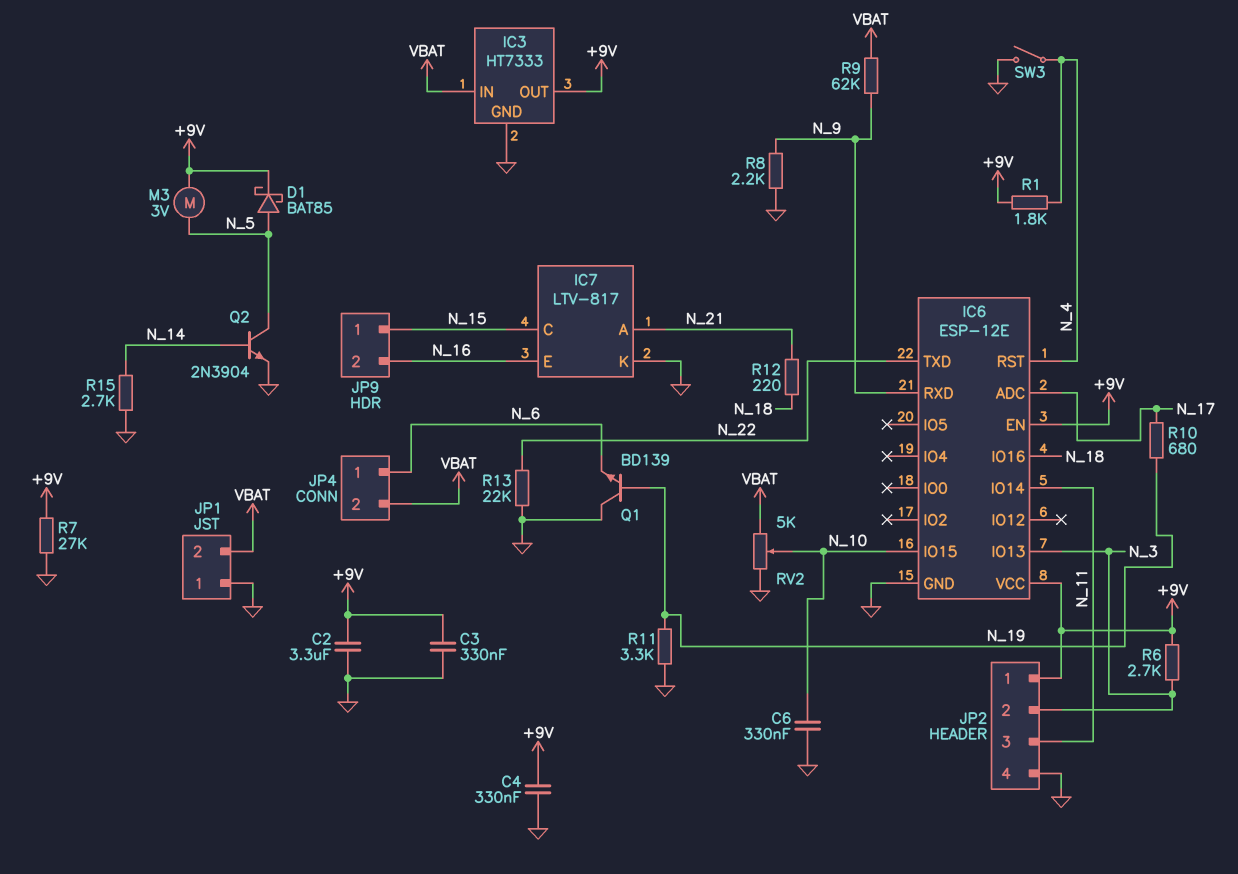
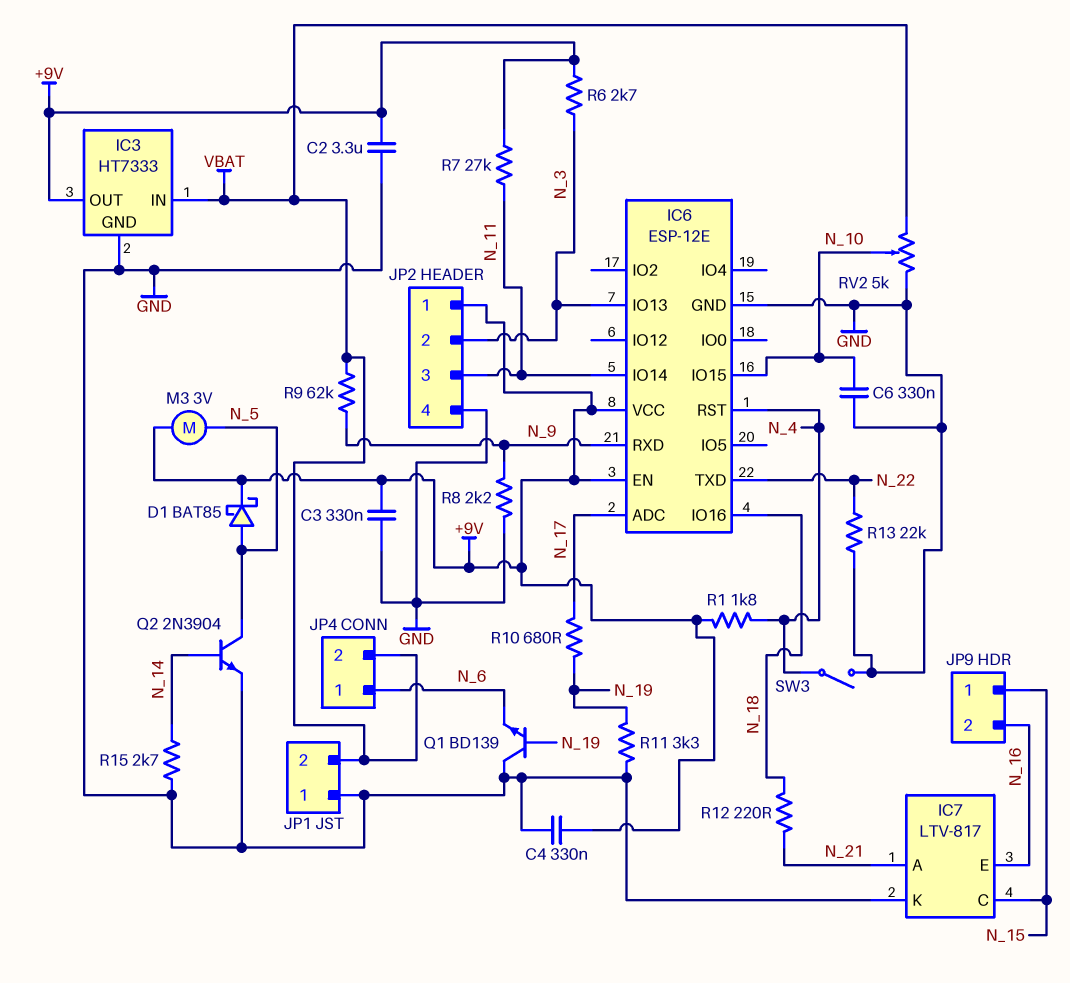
R7: 27k (+9V, GND) -> 27k (+9V, N_11)

